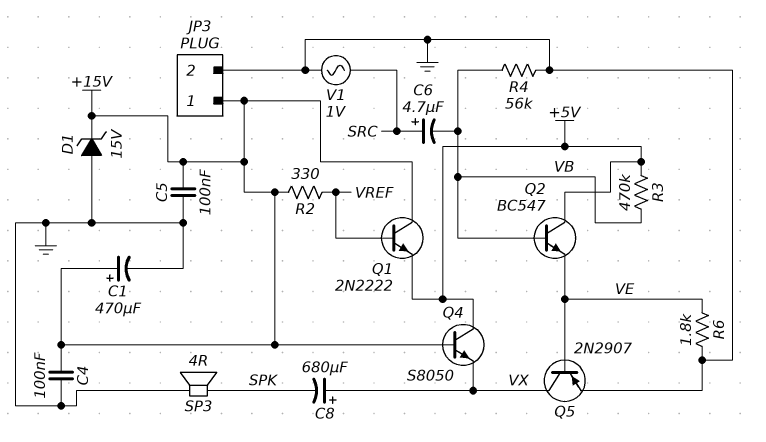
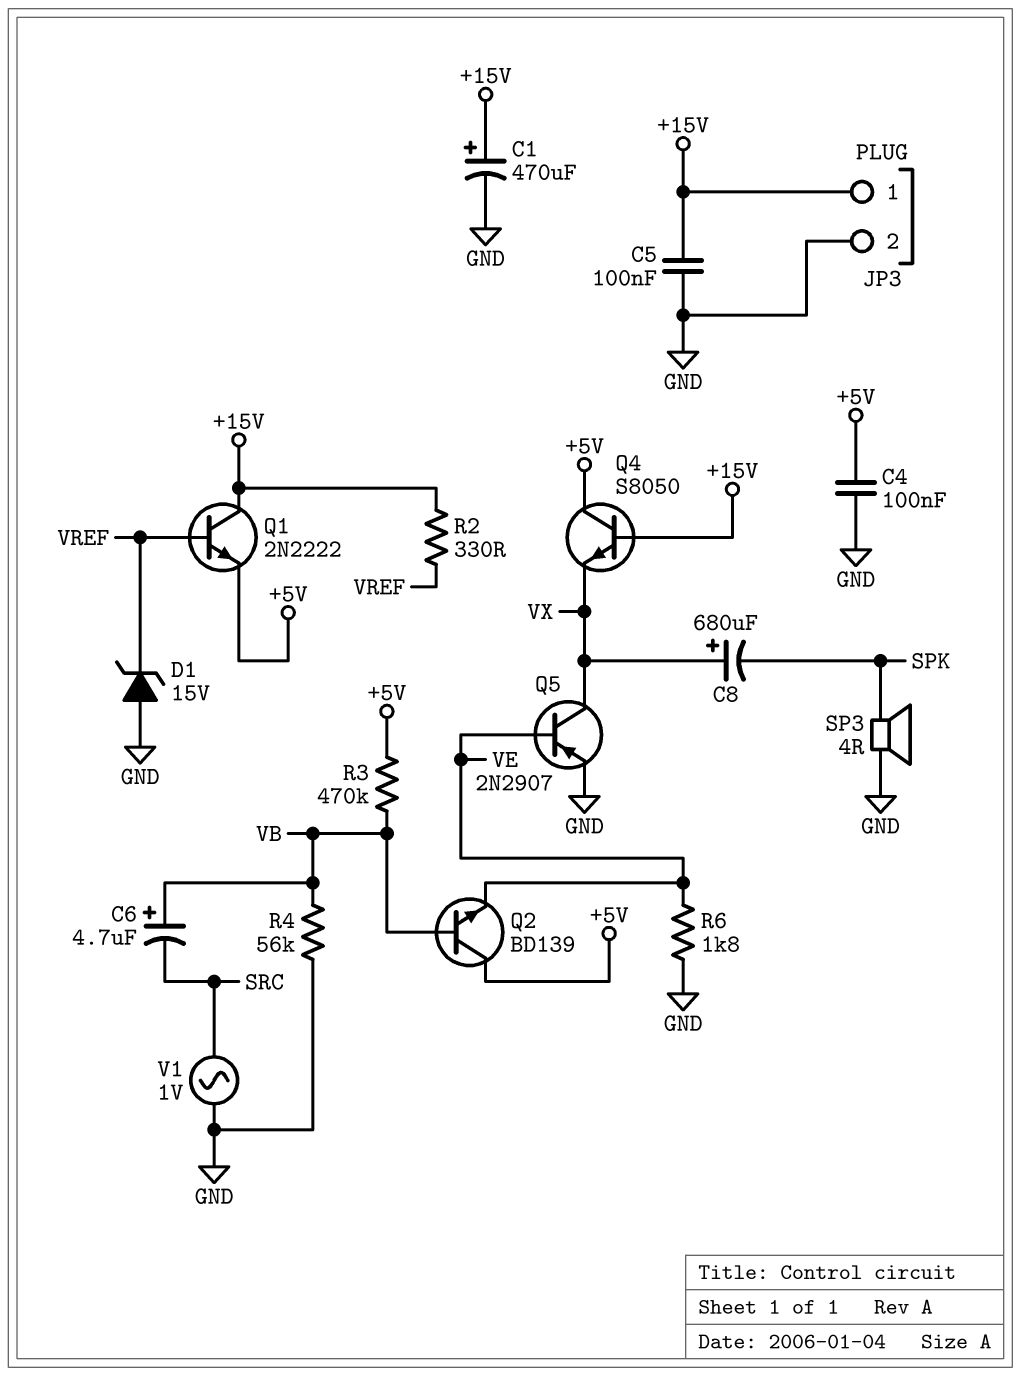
C4: 100nF (+15V, GND) -> 100nF (+5V, GND)
C6: 4.7uF (plus SRC, minus VB) -> 4.7uF (plus VB, minus SRC)
D1: zener 15V (A GND, K +15V) -> zener 15V (A GND, K VREF)
Q2: NPN BC547 (B VB, C +5V, E VE) -> NPN BD139 (B VB, C +5V, E VE)

